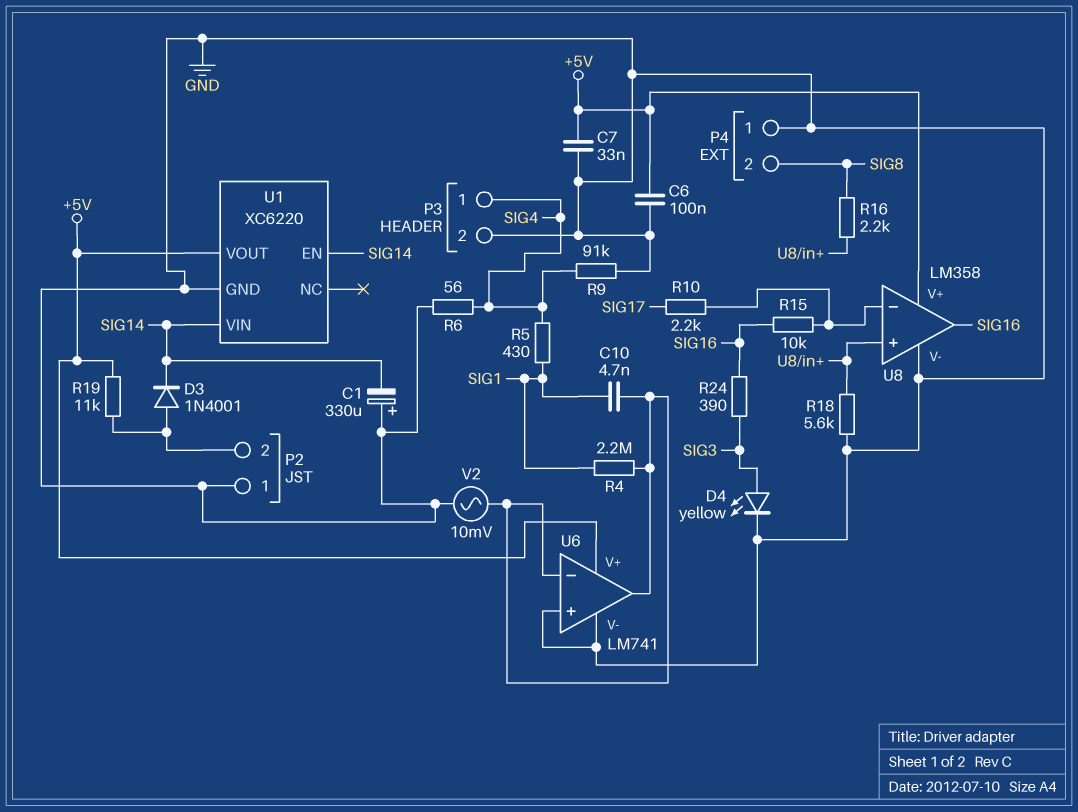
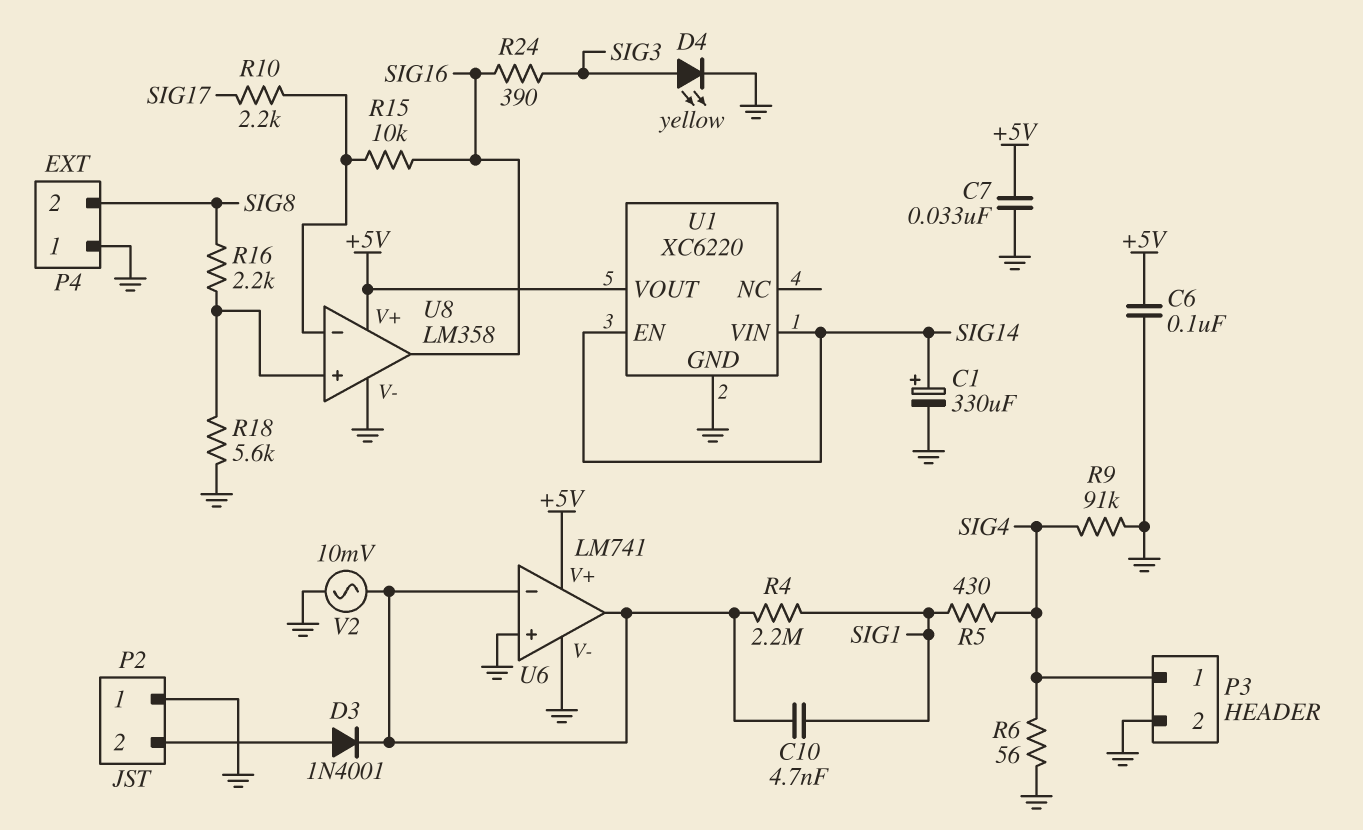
C1: 330uF (plus GND, minus SIG14) -> 330uF (plus SIG14, minus GND)
D3: diode 1N4001 (A P2/2, K SIG14) -> diode 1N4001 (A P2/2, K U6/in-)
R19: 11k (+5V, P2/2) -> none

